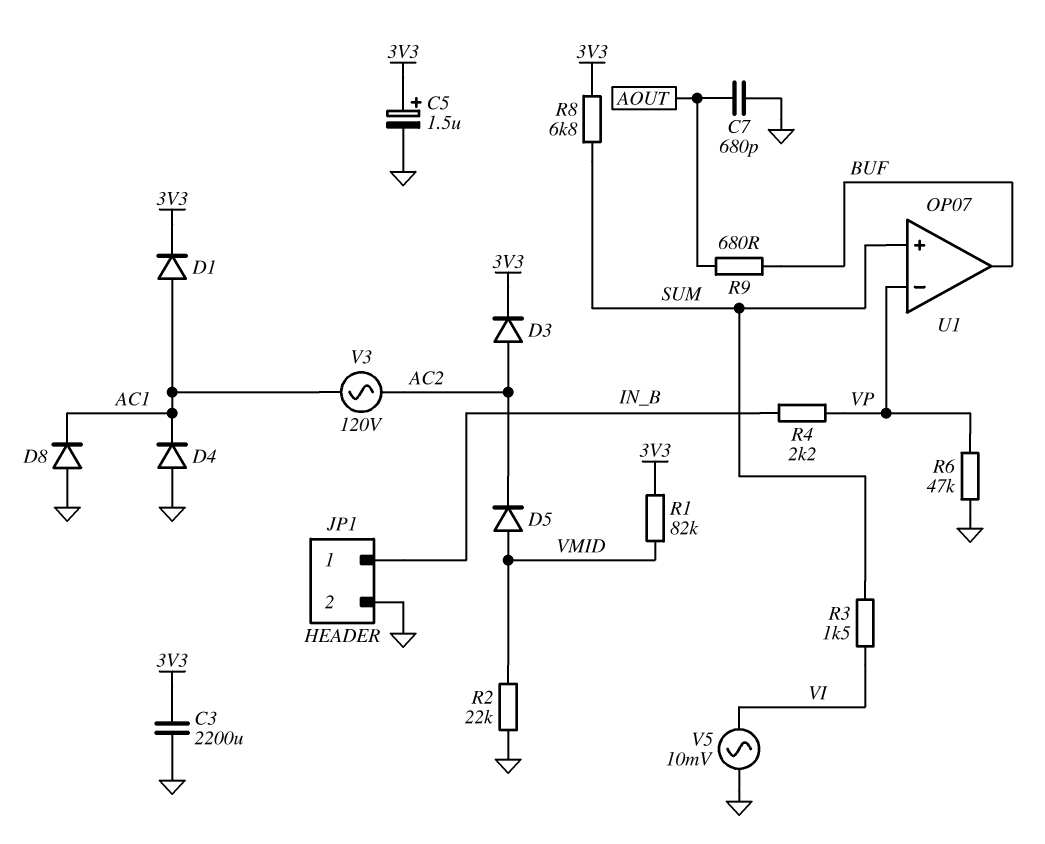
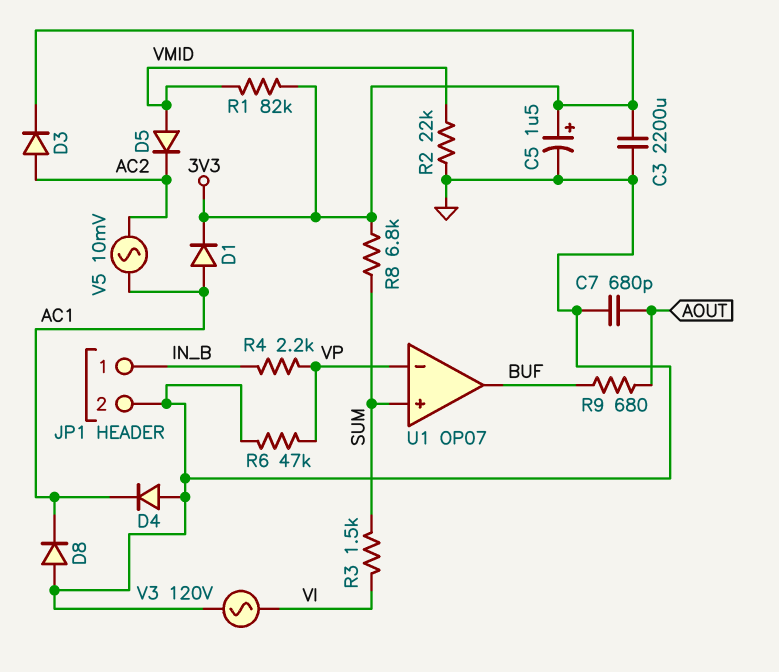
V3: AC 120V (AC1, AC2) -> AC 120V (GND, VI)
V5: AC 10mV (GND, VI) -> AC 10mV (AC1, AC2)

